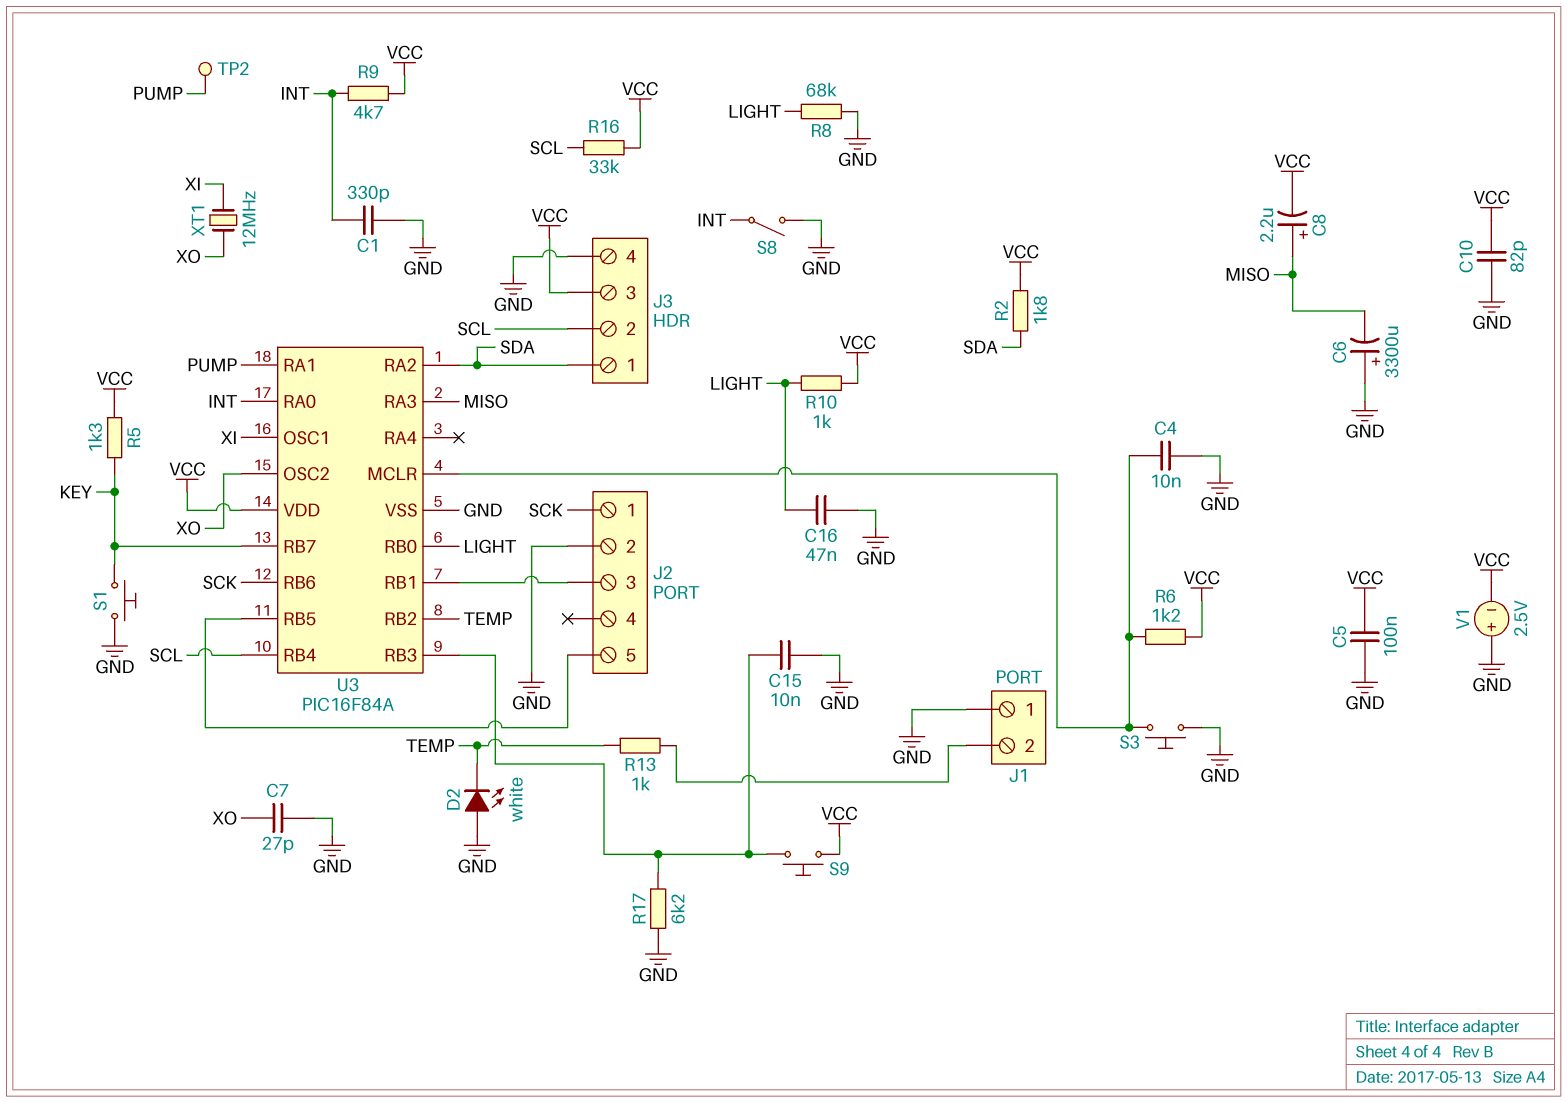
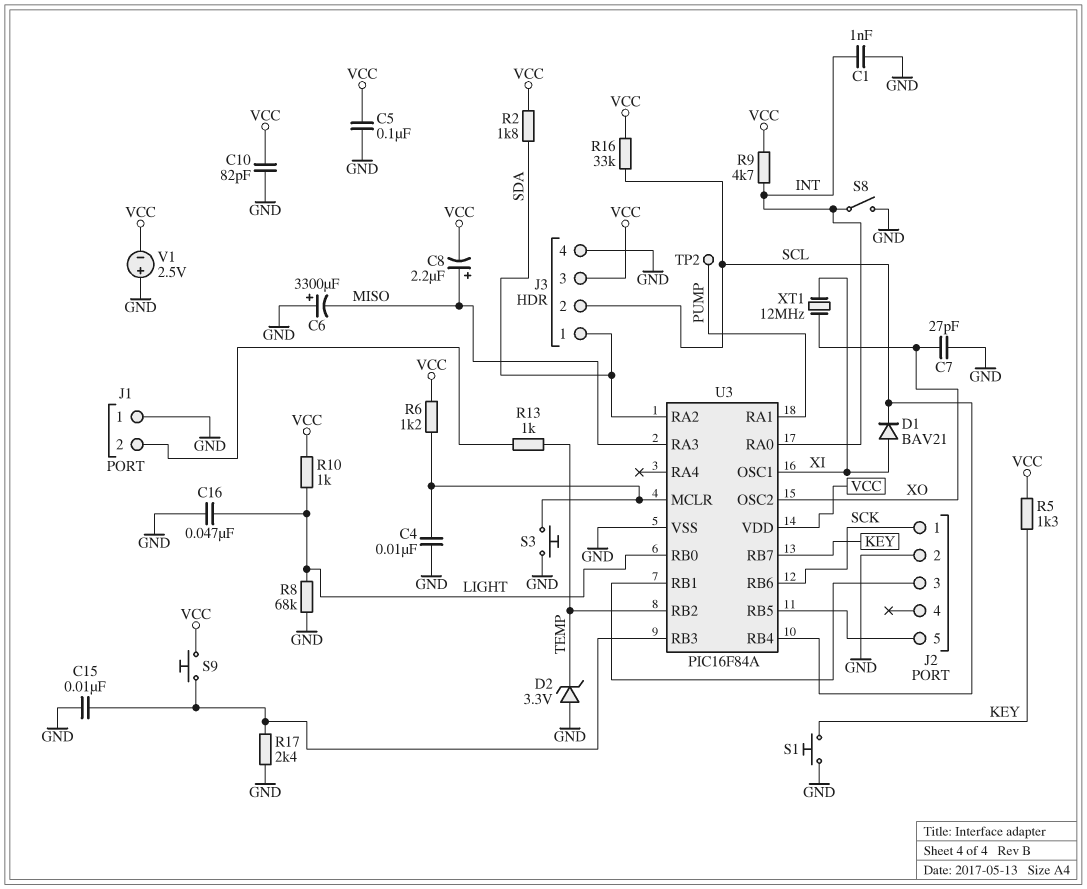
C1: 330pF (GND, INT) -> 1nF (GND, INT)
D1: none -> diode BAV21 (A XI, K SCL)
D2: LED white (A GND, K TEMP) -> zener 3.3V (A GND, K TEMP)
R17: 6.2k (GND, U3/RB3) -> 2.4k (GND, U3/RB3)

